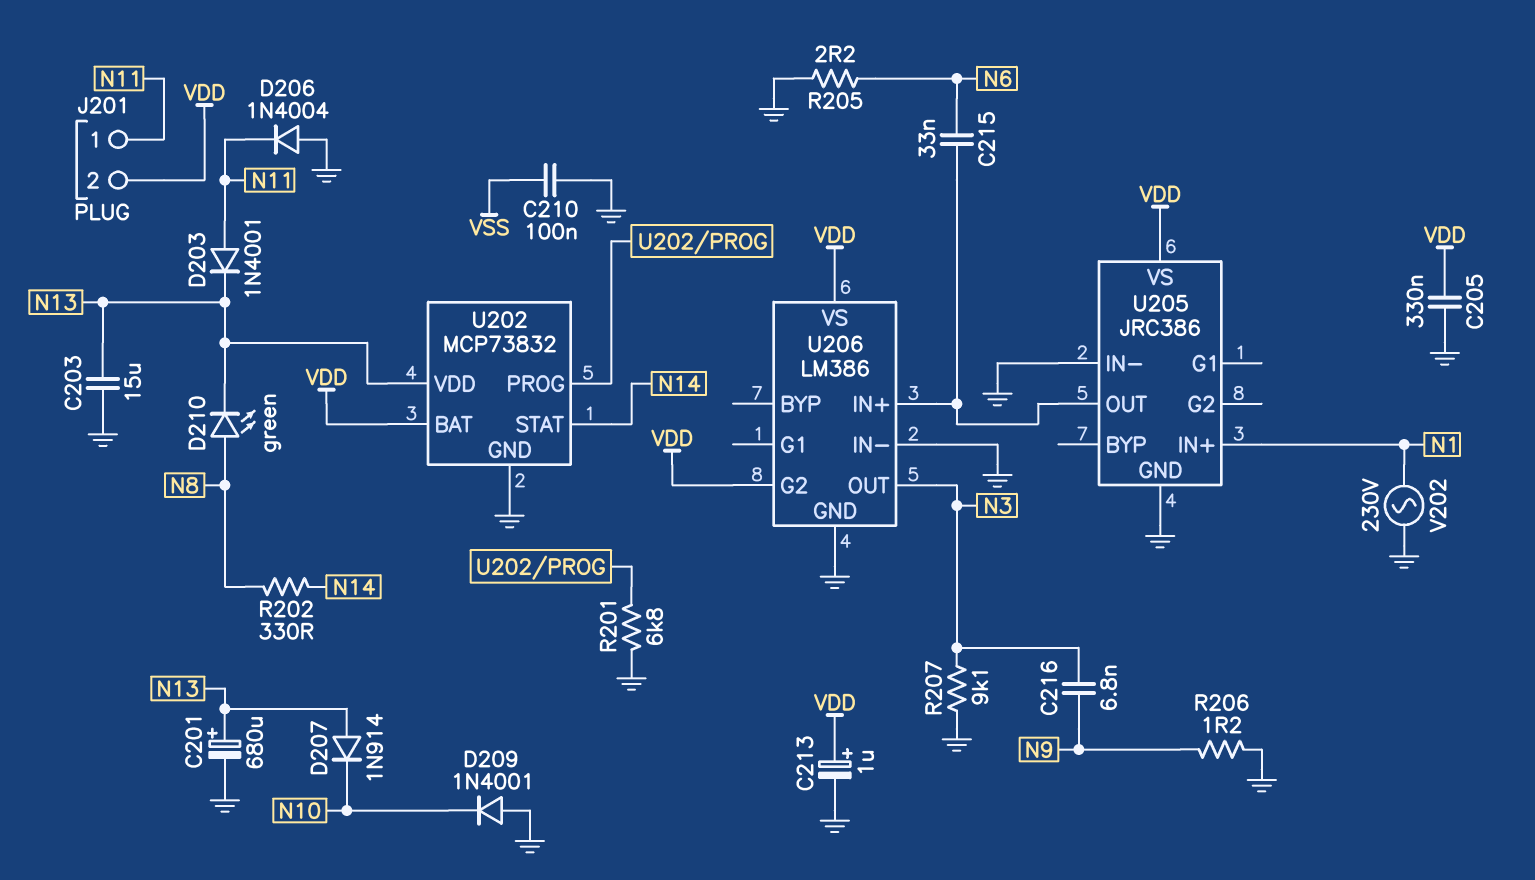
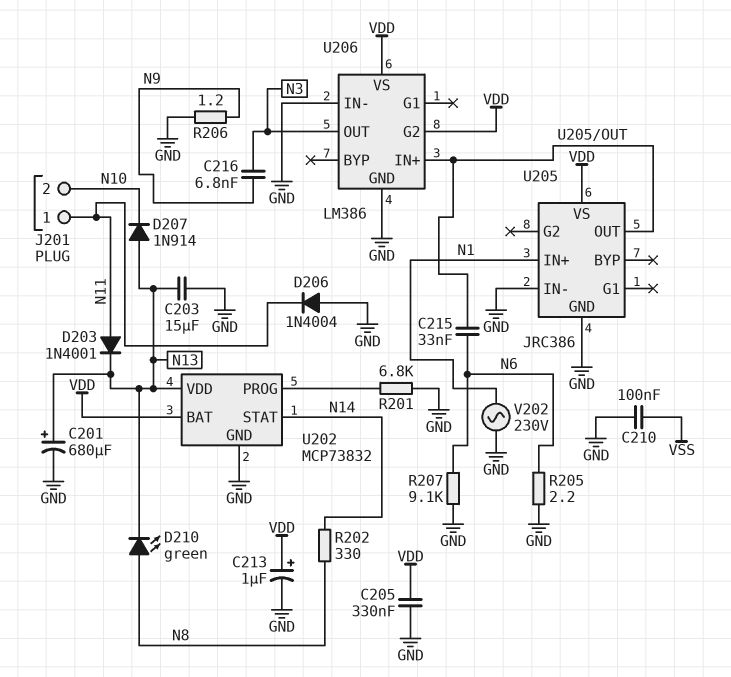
D209: diode 1N4001 (A GND, K N10) -> none
J201 pin 2: VDD -> N10
R207: 9.1k (GND, N3) -> 9.1k (GND, N6)

